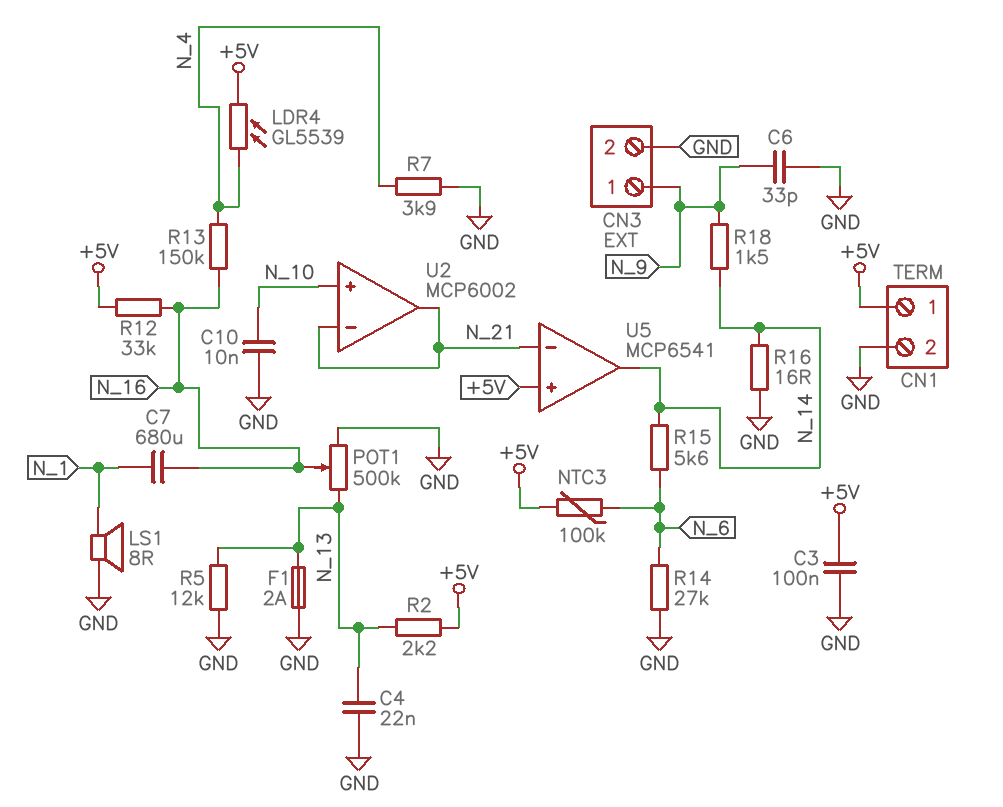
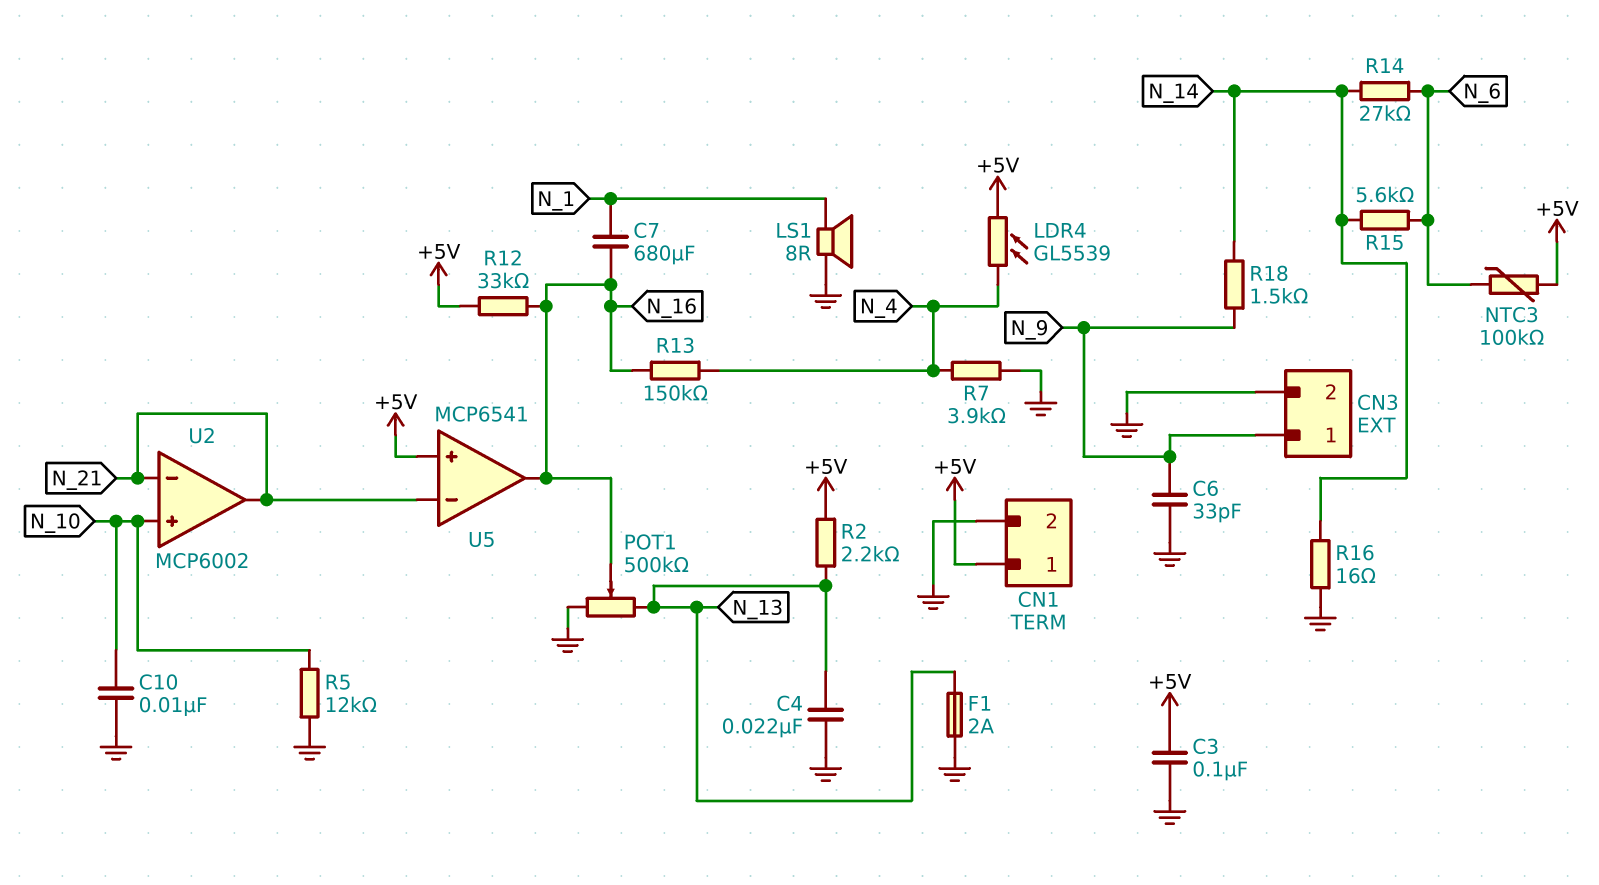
R5: 12k (GND, N_13) -> 12k (GND, N_10)
R14: 27k (GND, N_6) -> 27k (N_6, N_14)
U5 pin out: N_14 -> N_16

